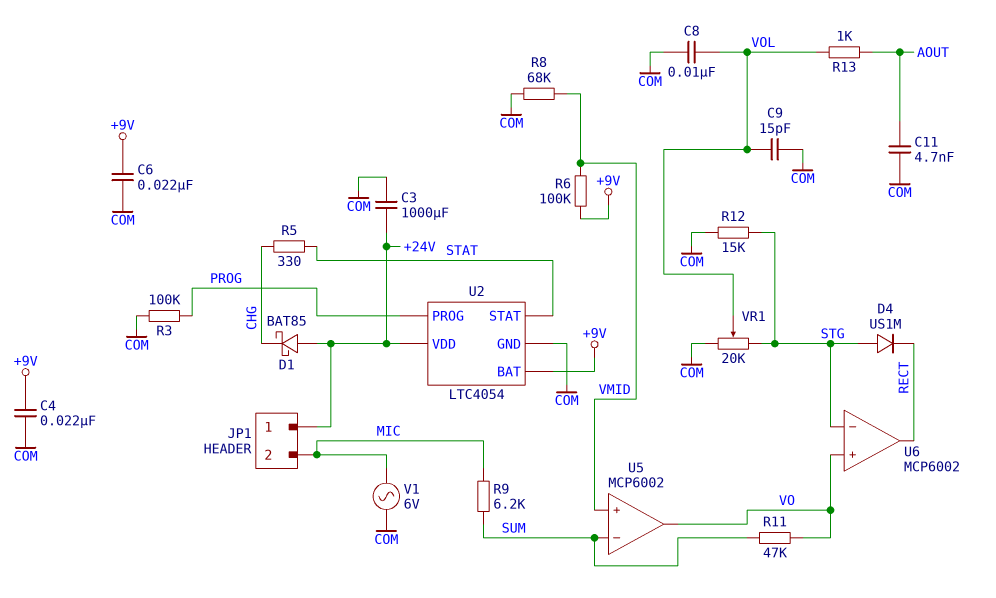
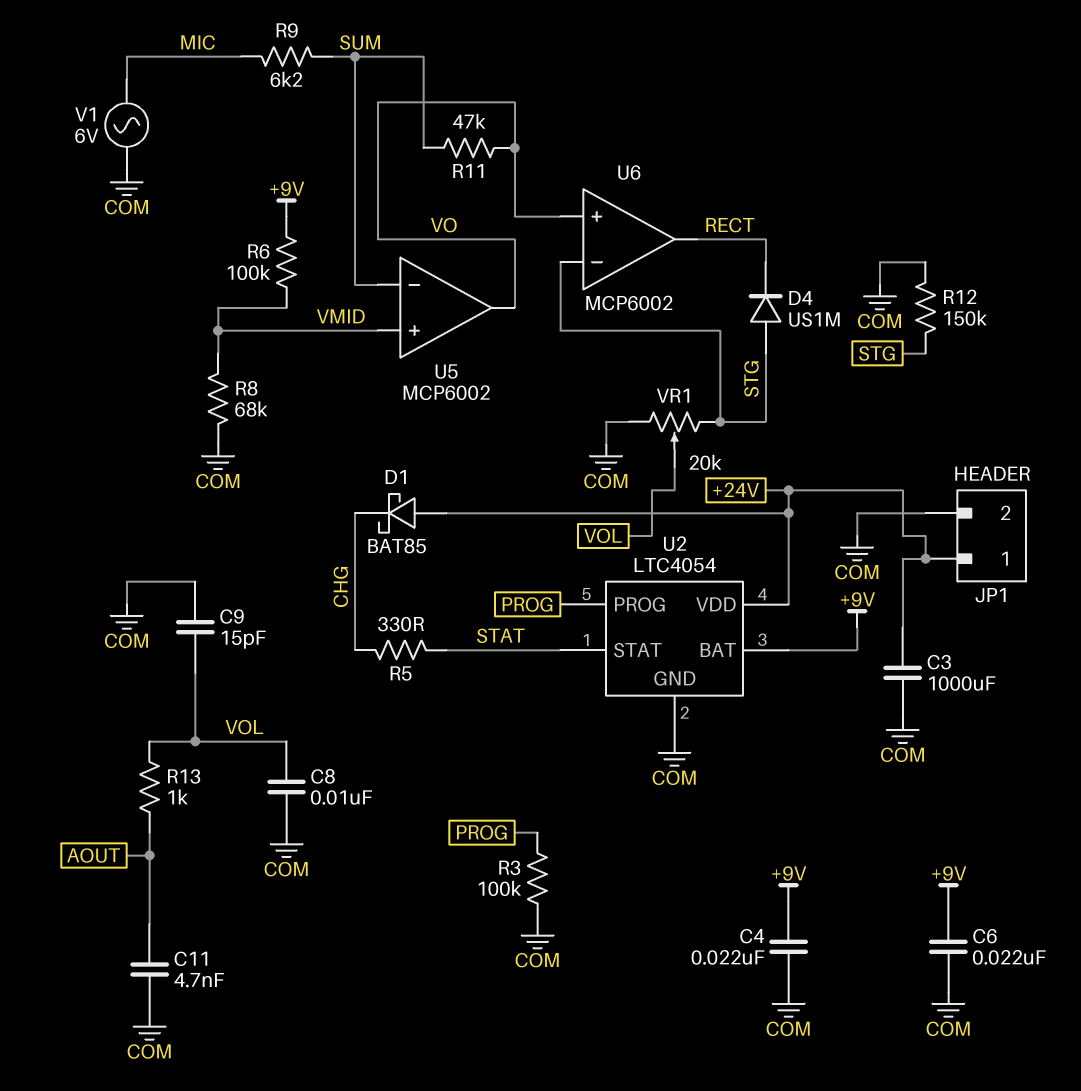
JP1 pin 2: MIC -> COM
R12: 15k (COM, STG) -> 150k (COM, STG)

